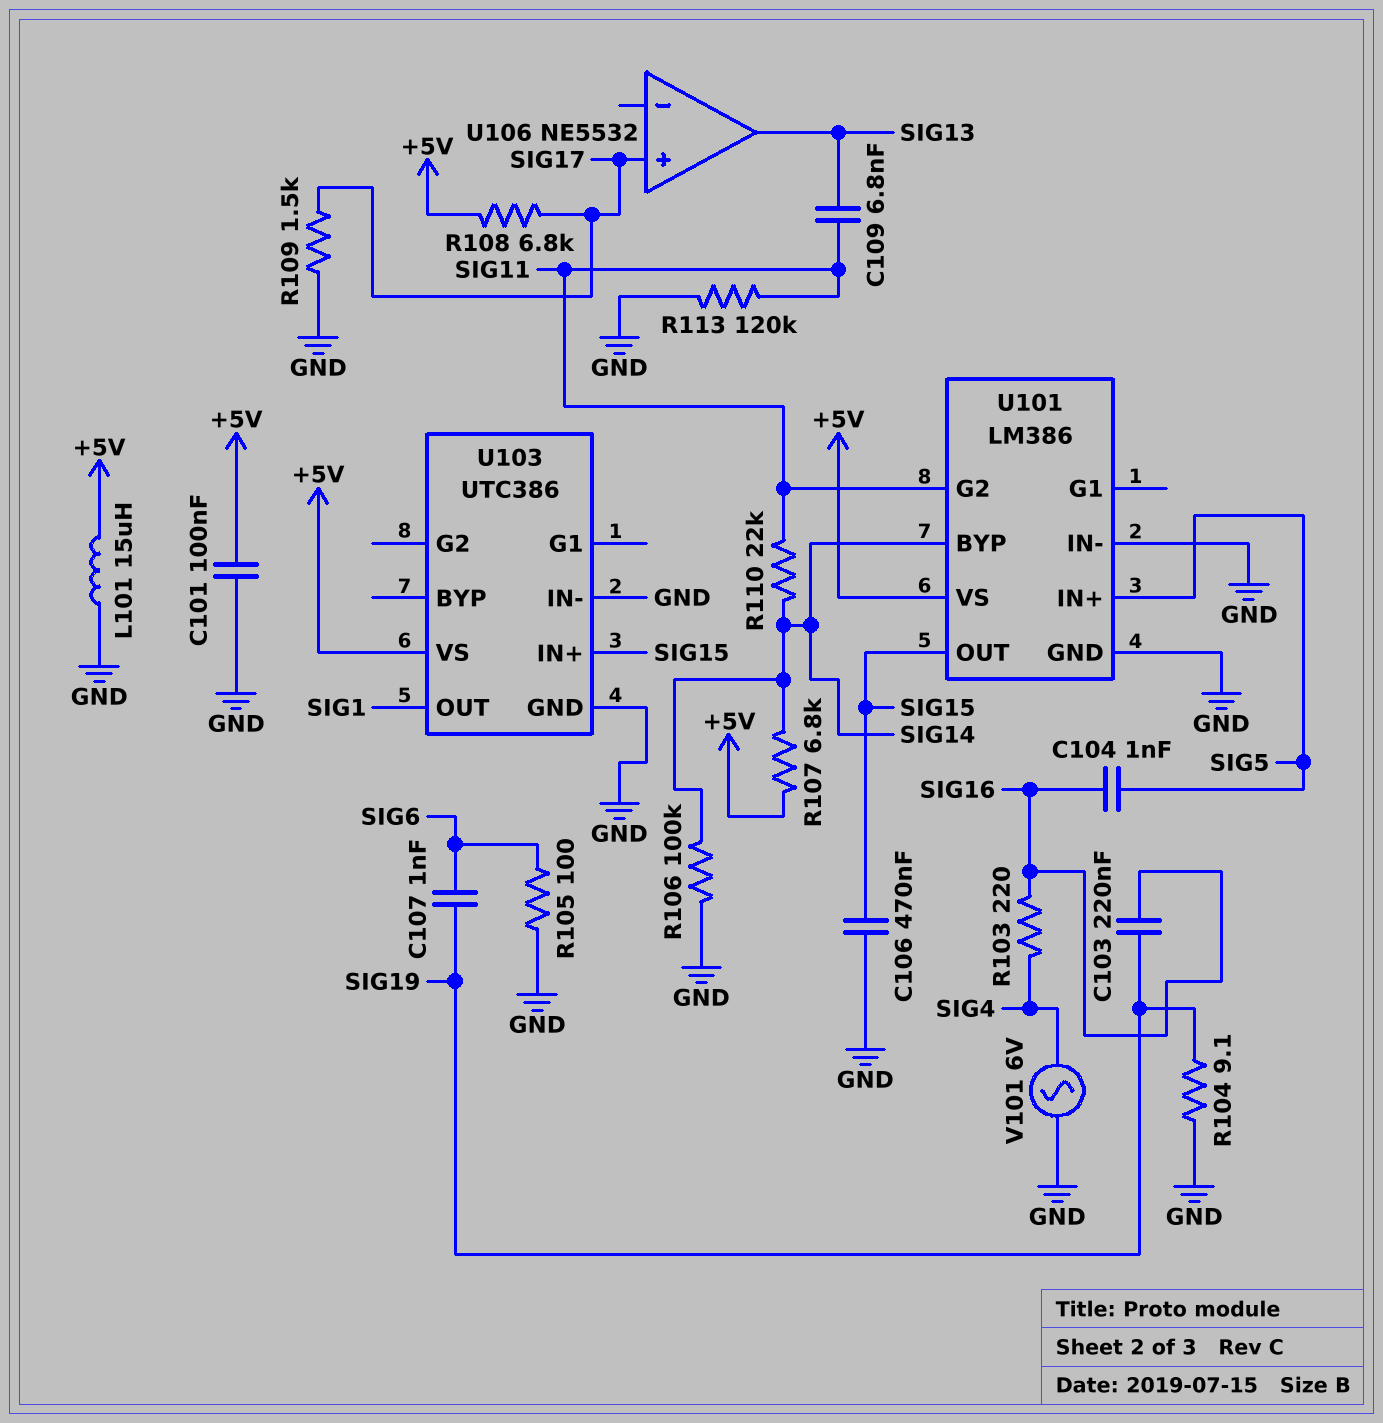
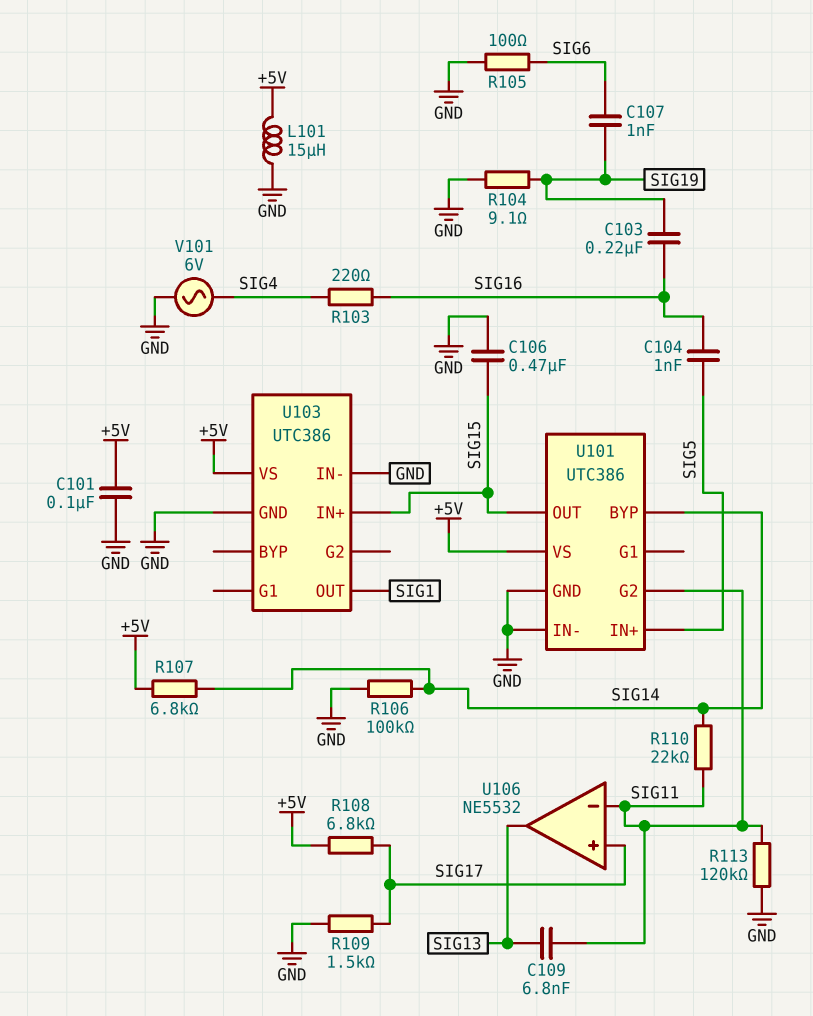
U101: LM386 -> UTC386
U106 pin in-: none -> SIG11

